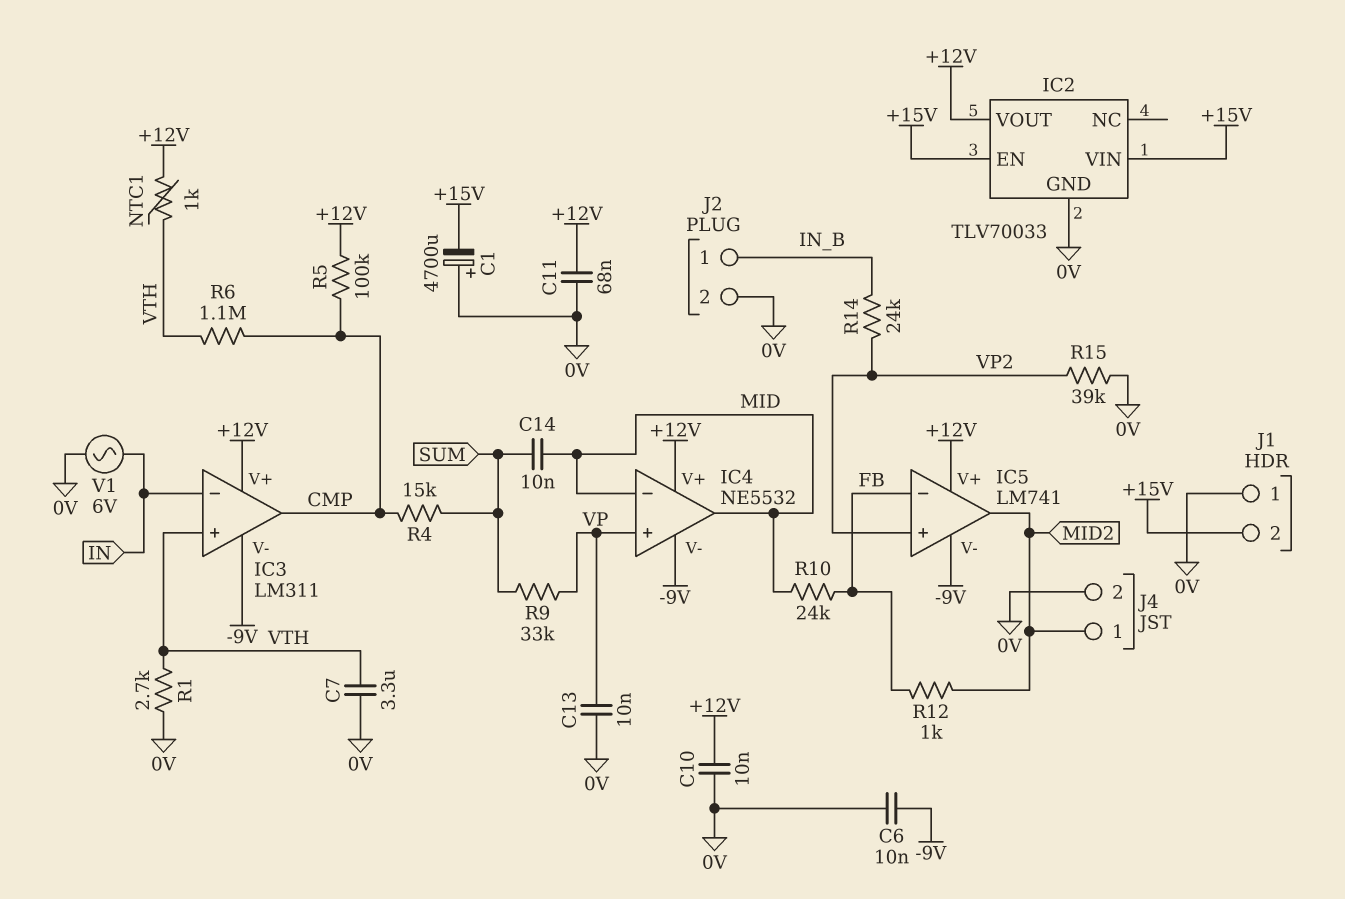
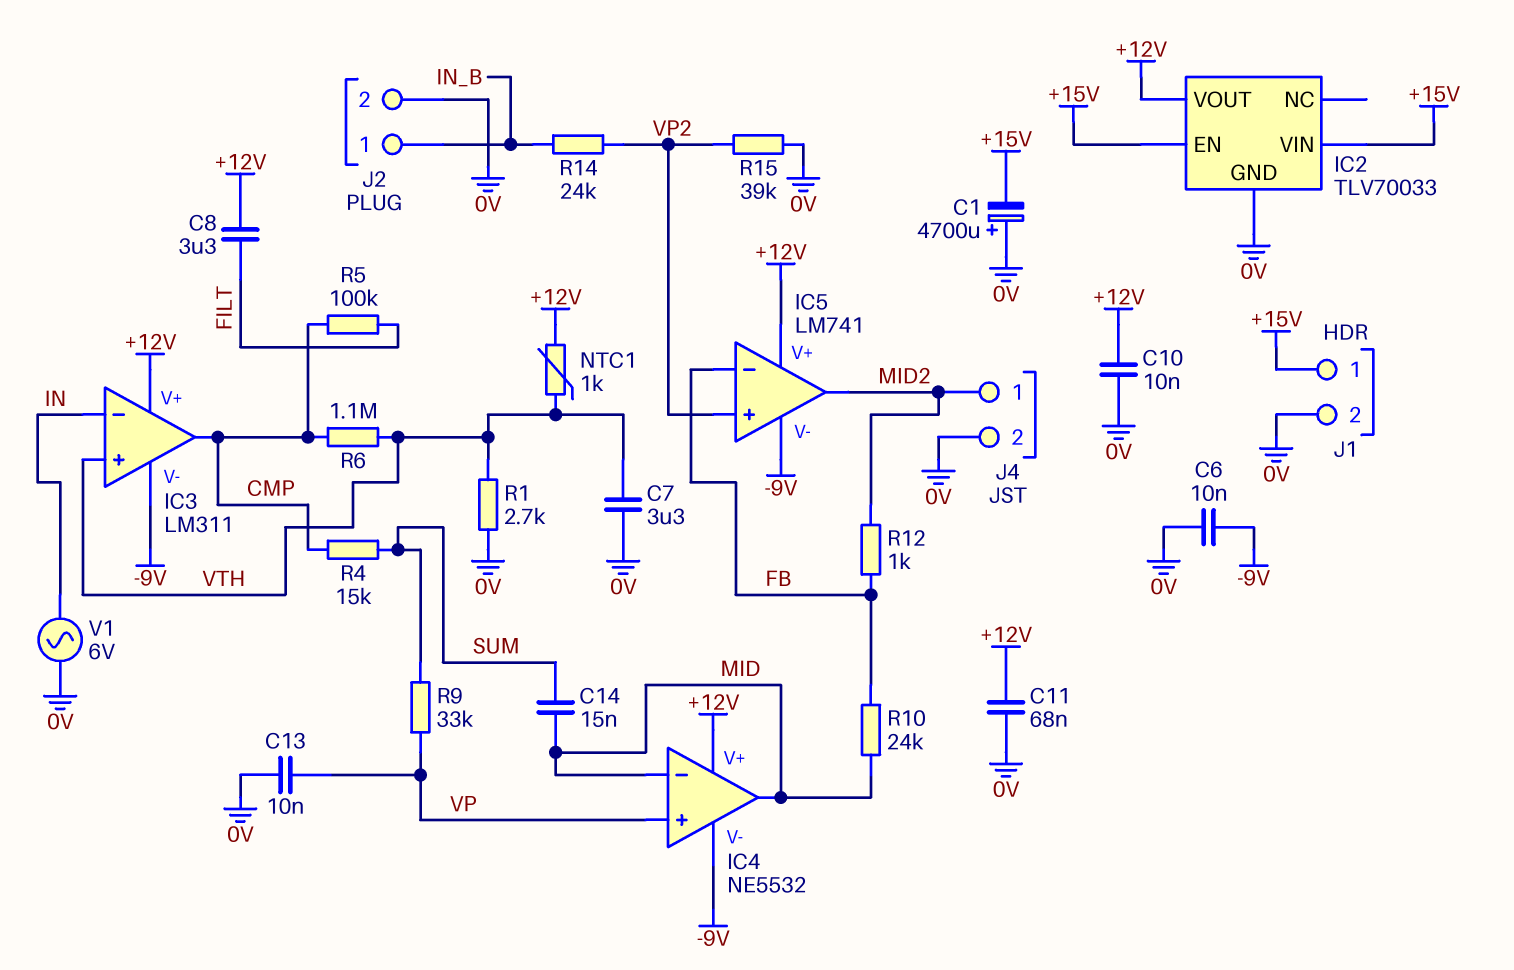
C8: none -> 3.3uF (+12V, FILT)
C14: 10nF (MID, SUM) -> 15nF (MID, SUM)
J1 pin 1: 0V -> +15V
J1 pin 2: +15V -> 0V
R5: 100k (+12V, CMP) -> 100k (CMP, FILT)

